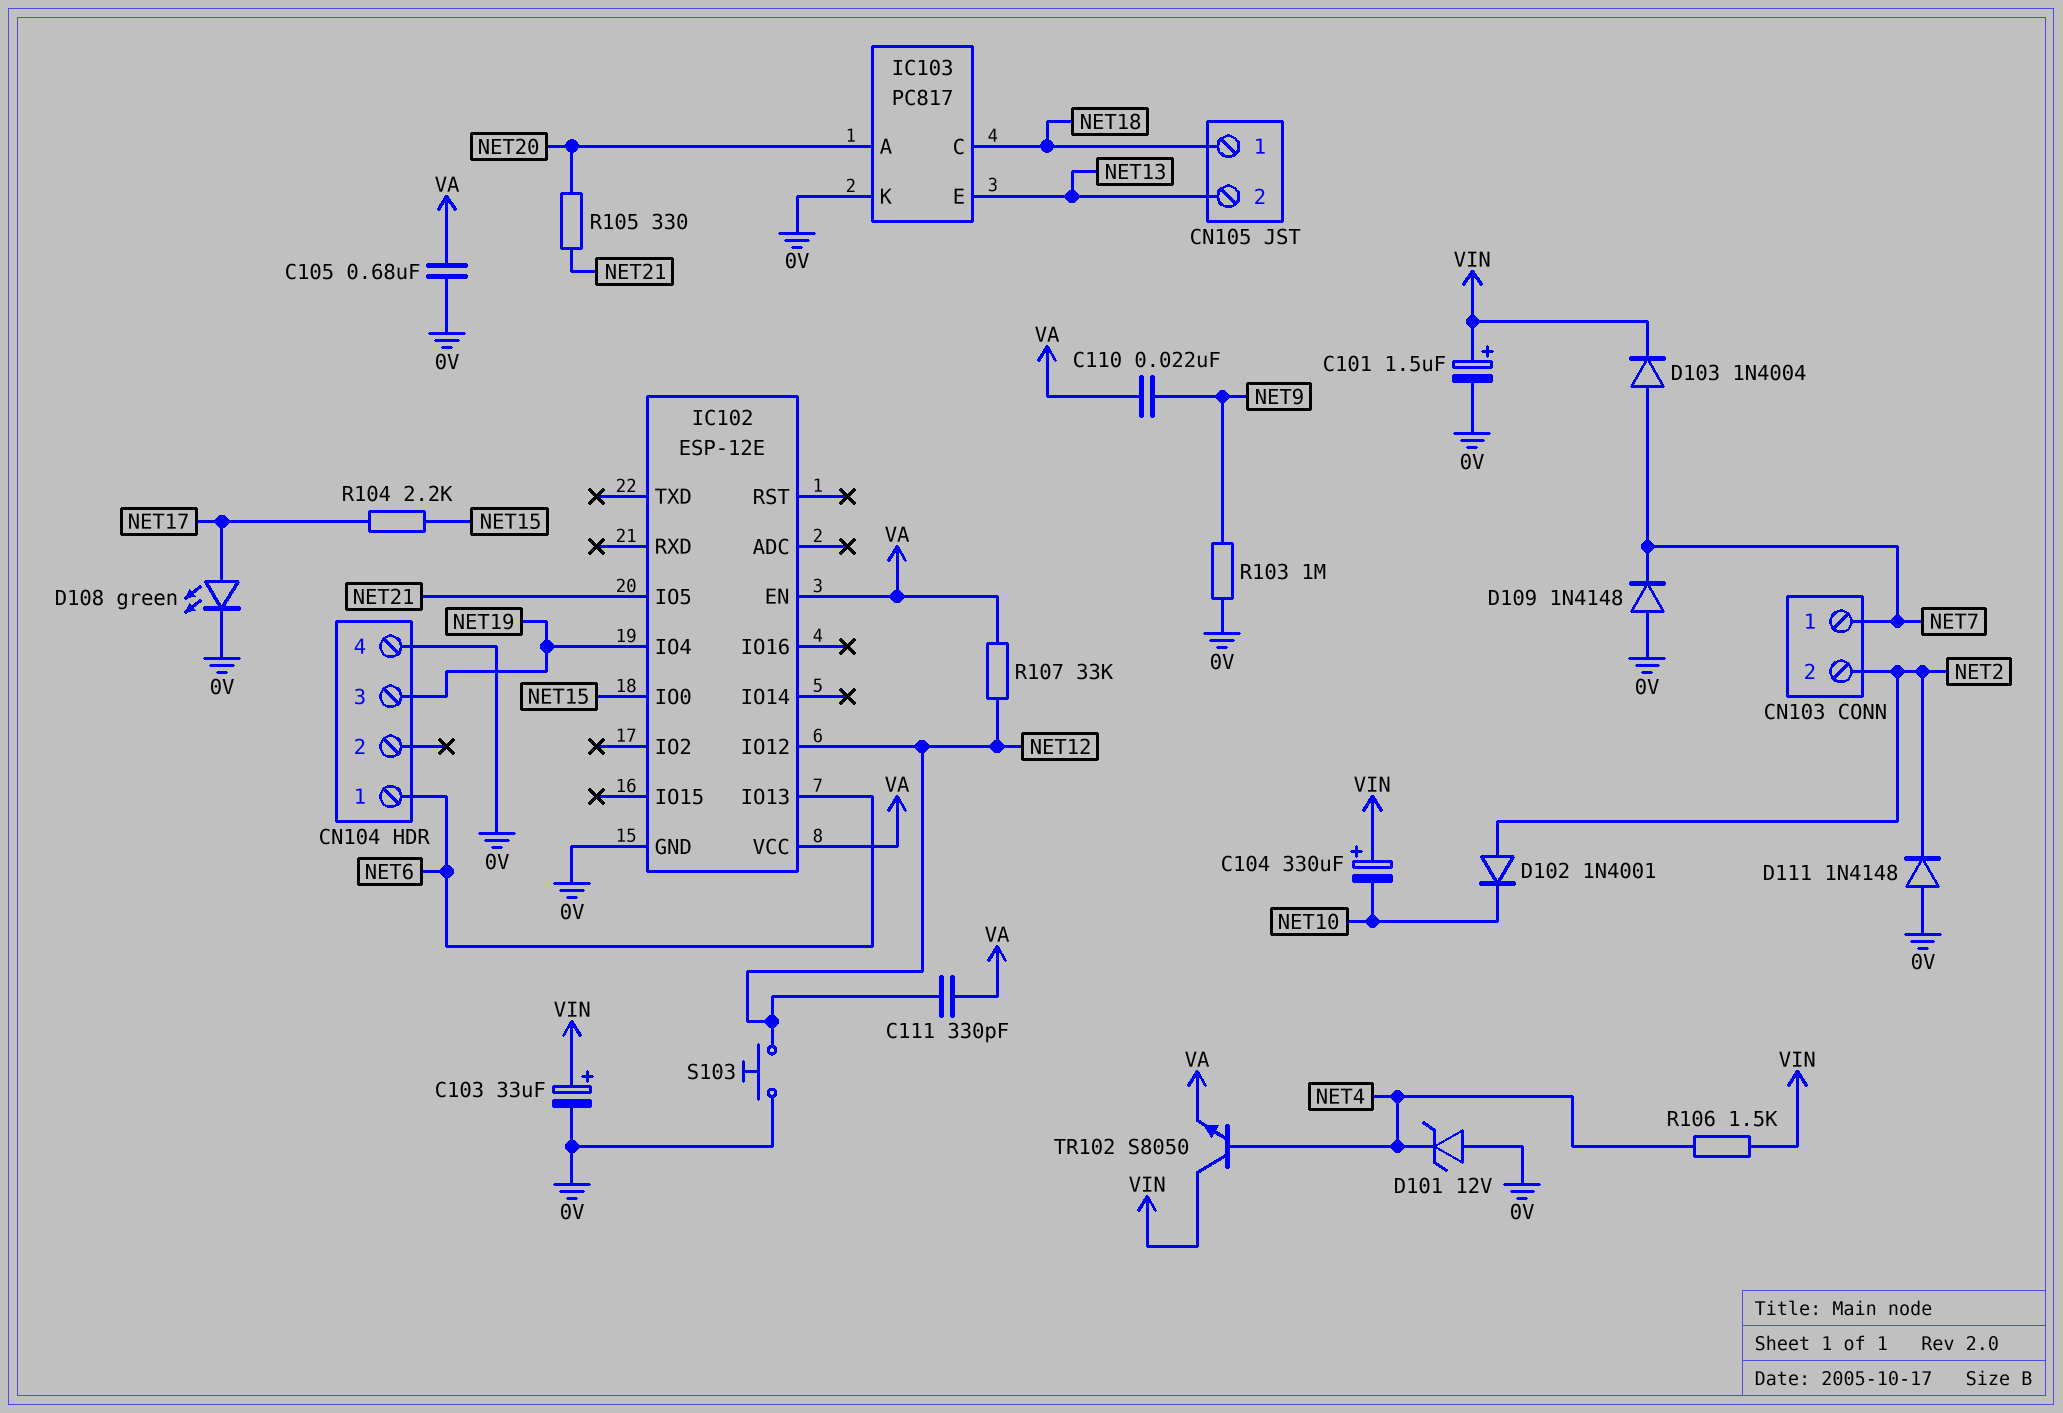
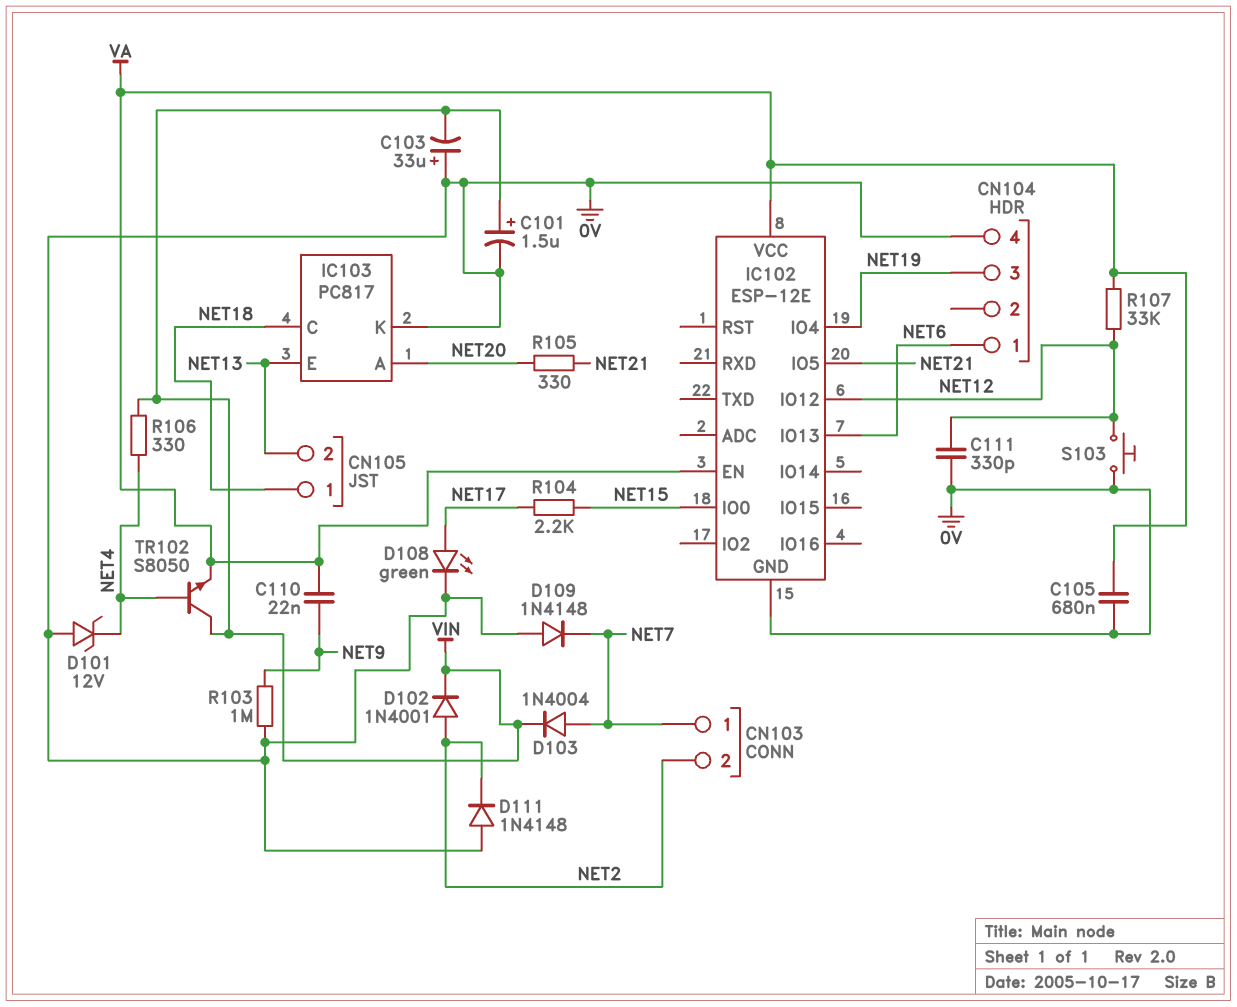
C103: 33uF (plus VIN, minus 0V) -> 33uF (plus 0V, minus VIN)
C104: 330uF (plus VIN, minus NET10) -> none
C111: 330pF (NET12, VA) -> 330pF (0V, NET12)
D102: diode 1N4001 (A NET2, K NET10) -> diode 1N4001 (A NET2, K VIN)
R106: 1.5k (NET4, VIN) -> 330 (NET4, VIN)

